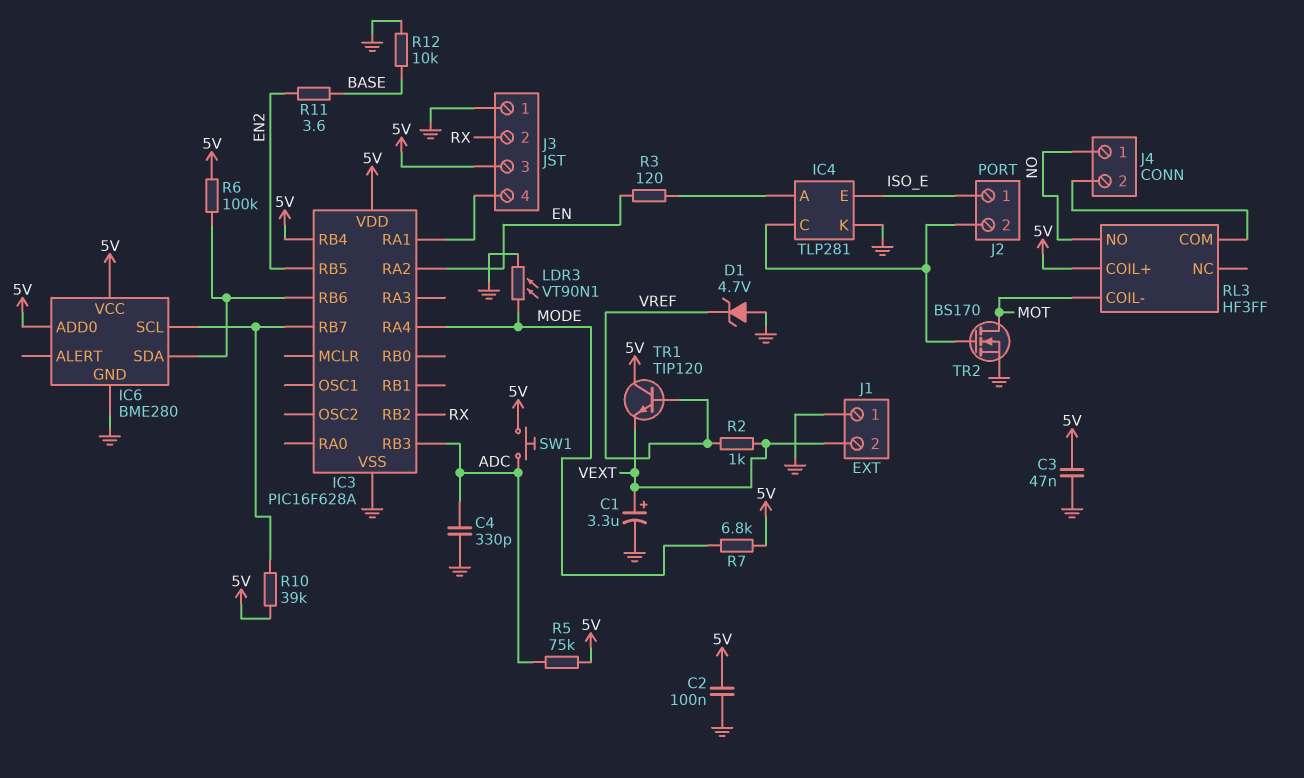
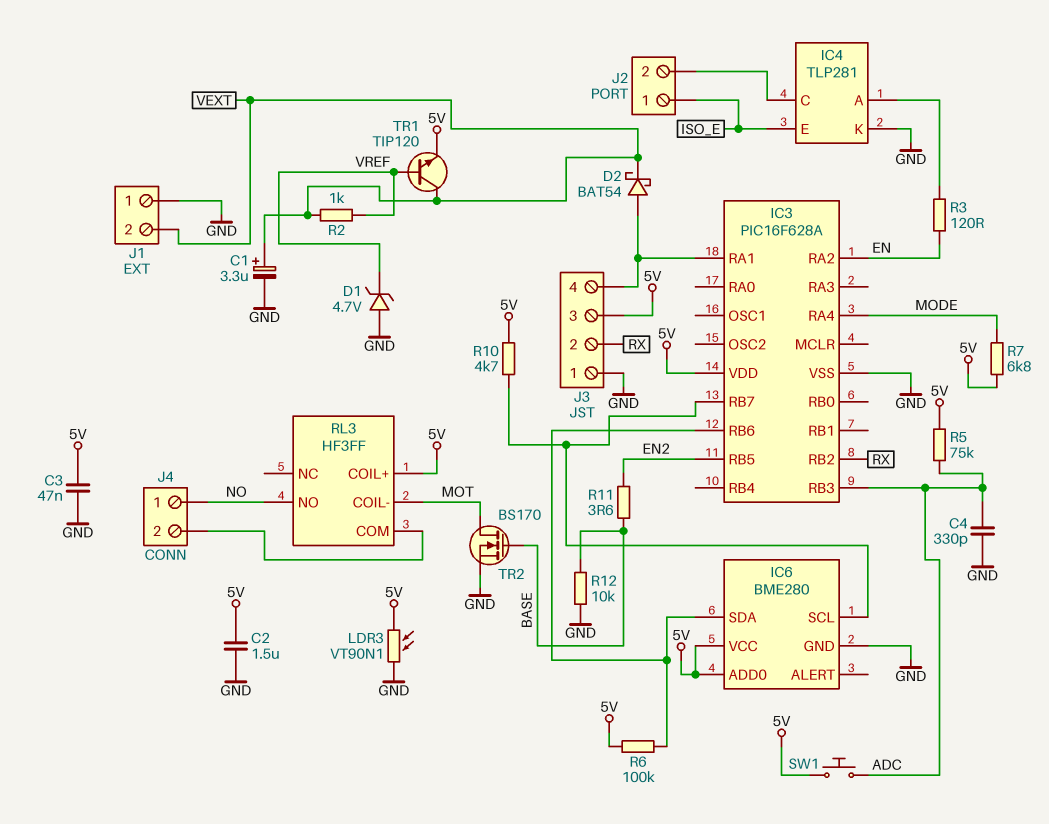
C2: 100nF (5V, GND) -> 1.5uF (5V, GND)
D2: none -> schottky BAT54 (A IC3/RA1, K VEXT)
IC3 pin RB4: 5V -> none
LDR3: VT90N1 (GND, MODE) -> VT90N1 (5V, GND)
R10: 39k (5V, IC3/RB7) -> 4.7k (5V, IC3/RB7)
TR1: NPN TIP120 (B VREF, C 5V, E VEXT) -> NPN TIP120 (B VREF, C VEXT, E 5V)
TR2: NMOS BS170 (G IC4/C, D MOT, S GND) -> NMOS BS170 (G BASE, D MOT, S GND)

